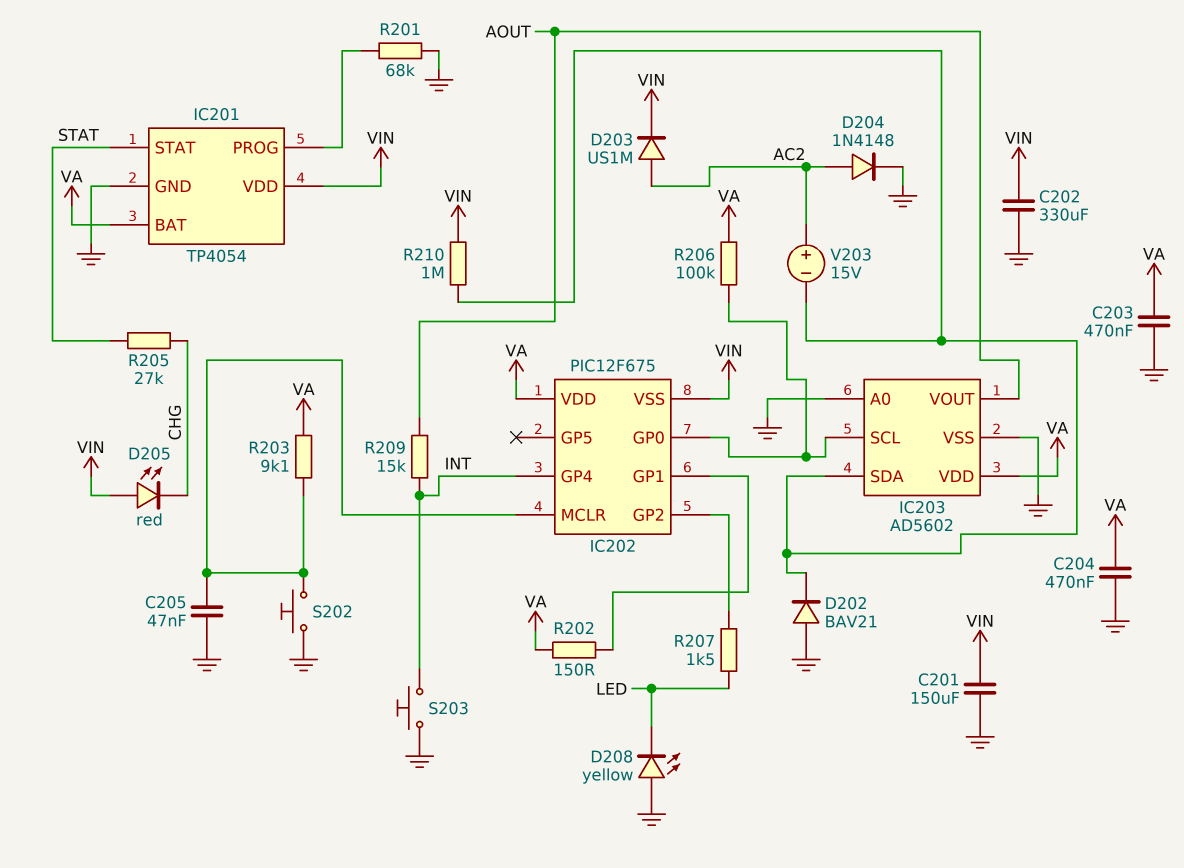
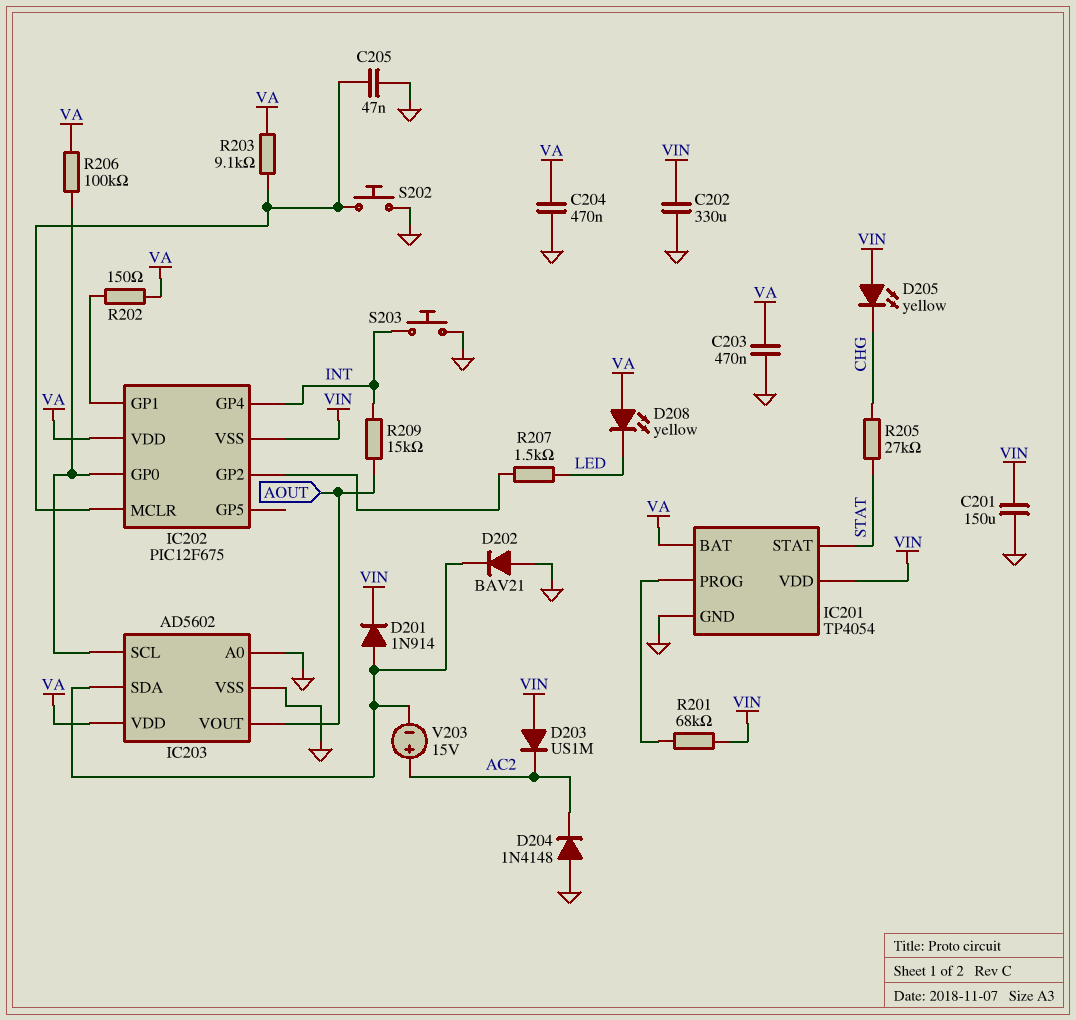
D201: none -> diode 1N914 (A IC203/SDA, K VIN)
D203: diode US1M (A AC2, K VIN) -> diode US1M (A VIN, K AC2)
D204: diode 1N4148 (A AC2, K GND) -> diode 1N4148 (A GND, K AC2)
D205: LED red (A VIN, K CHG) -> LED yellow (A VIN, K CHG)
D208: LED yellow (A GND, K LED) -> LED yellow (A VA, K LED)
R201: 68k (GND, IC201/PROG) -> 68k (IC201/PROG, VIN)
R210: 1M (IC203/SDA, VIN) -> none

